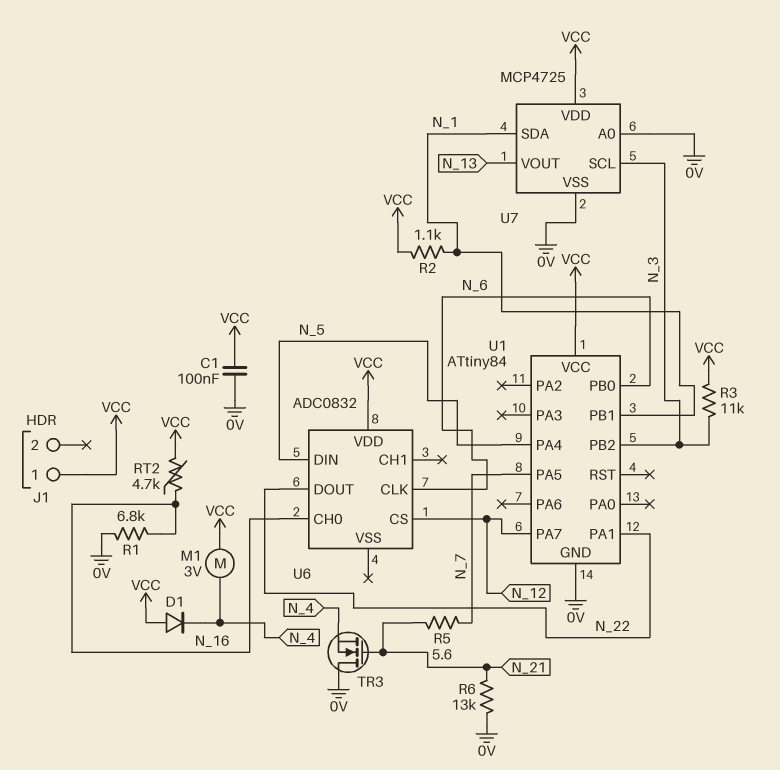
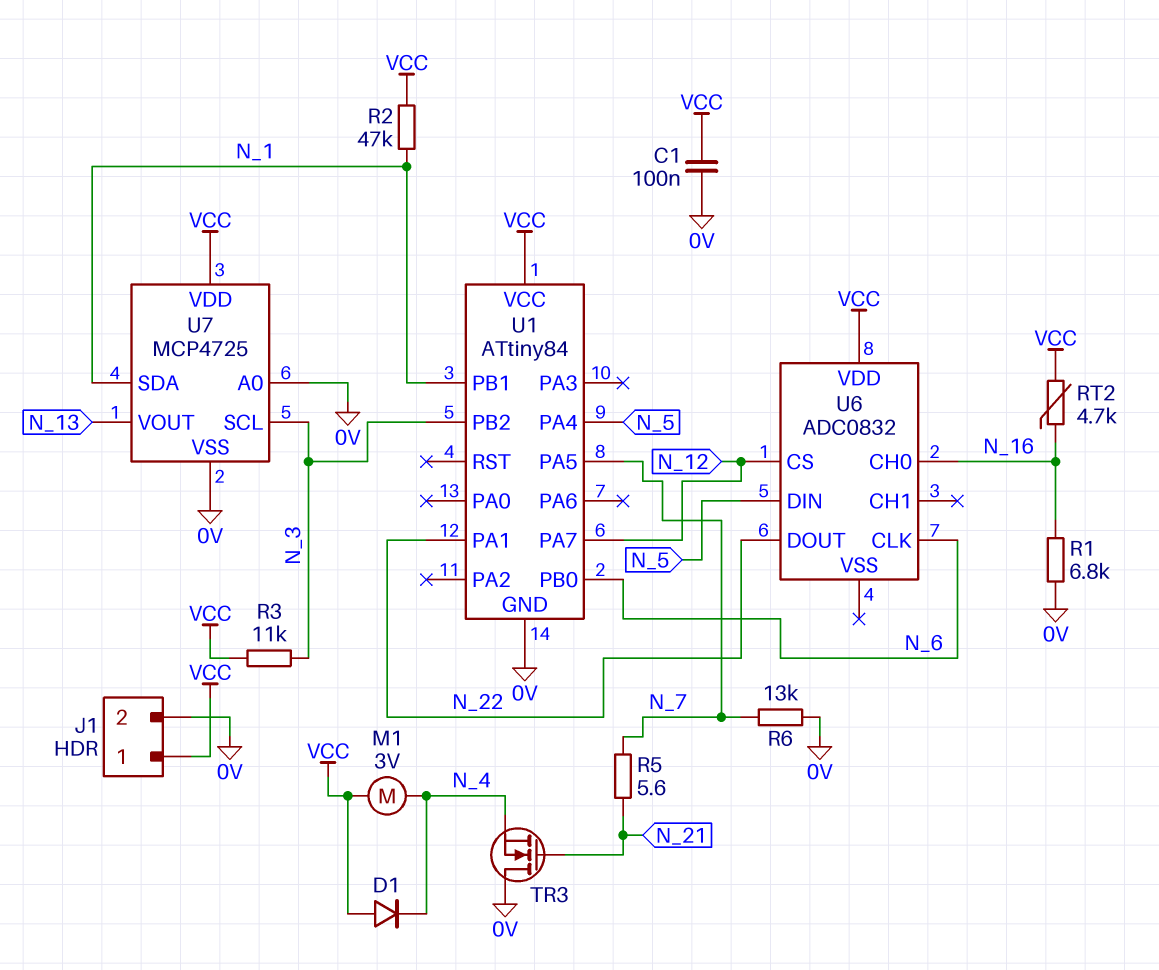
J1 pin 2: none -> 0V
R2: 1.1k (N_1, VCC) -> 47k (N_1, VCC)
R6: 13k (0V, N_21) -> 13k (0V, N_7)

